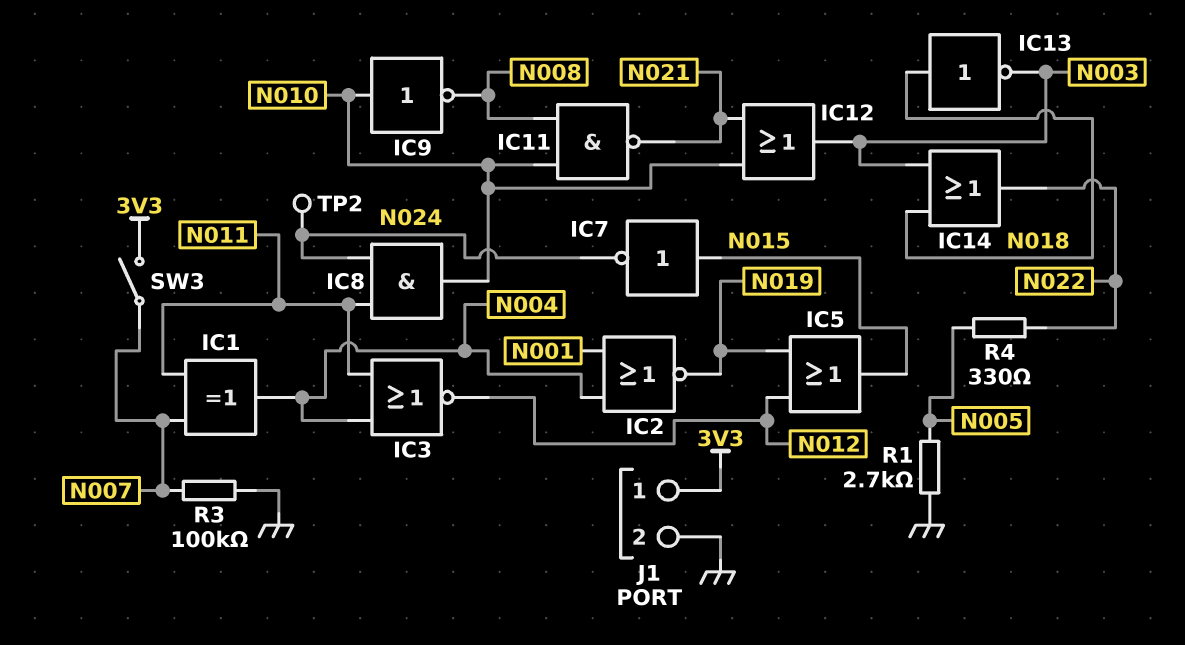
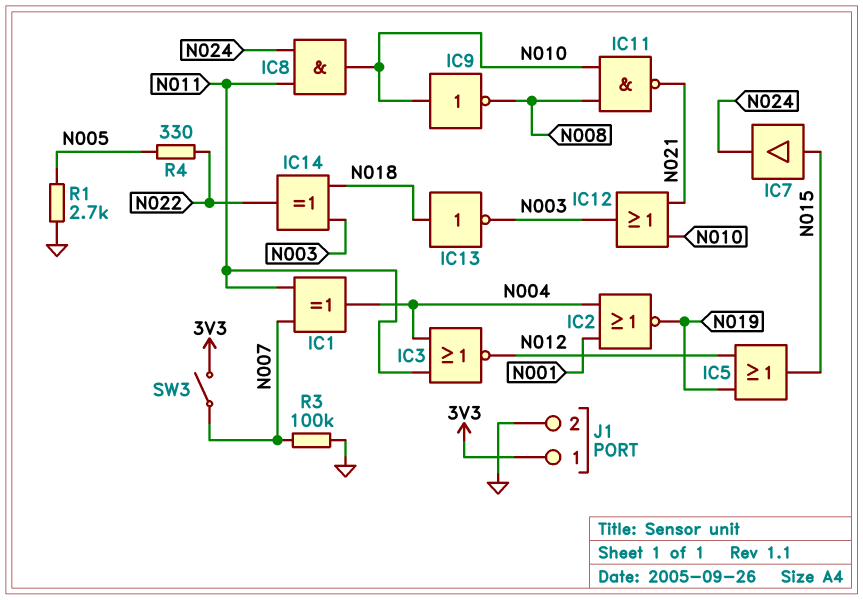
IC7: NOT (in N015, out N024) -> buffer (in N015, out N024)
IC14: OR (in N003, in N018, out N022) -> XOR (in N003, in N018, out N022)
TP2: test point (N024) -> none

